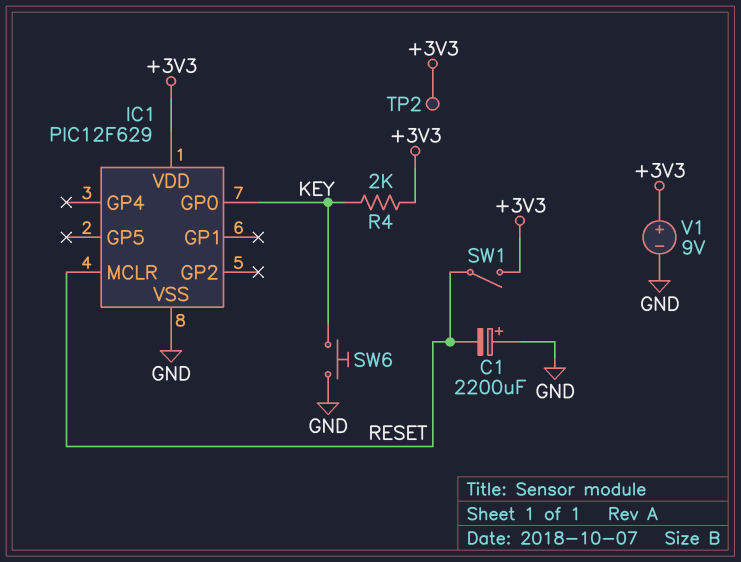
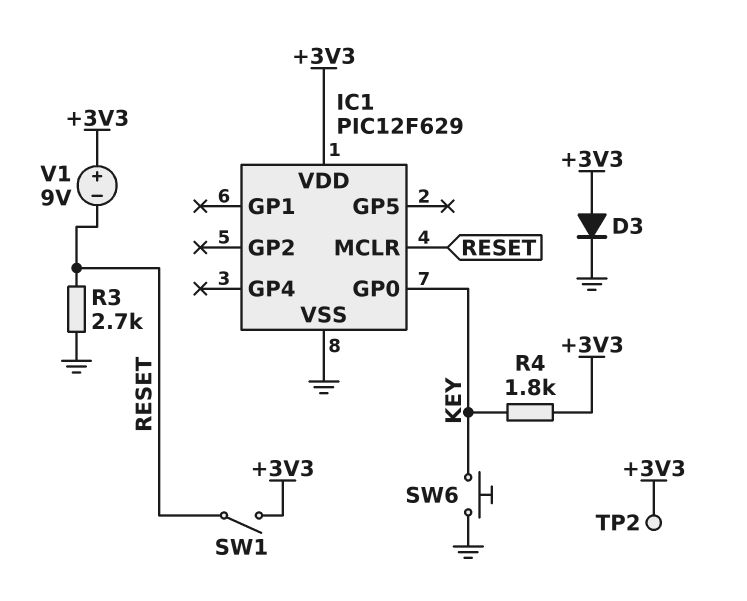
C1: 2200uF (plus GND, minus RESET) -> none
D3: none -> diode (A +3V3, K GND)
R3: none -> 2.7k (GND, RESET)
R4: 2k (+3V3, KEY) -> 1.8k (+3V3, KEY)
V1: 9V (plus +3V3, minus GND) -> 9V (plus +3V3, minus RESET)

